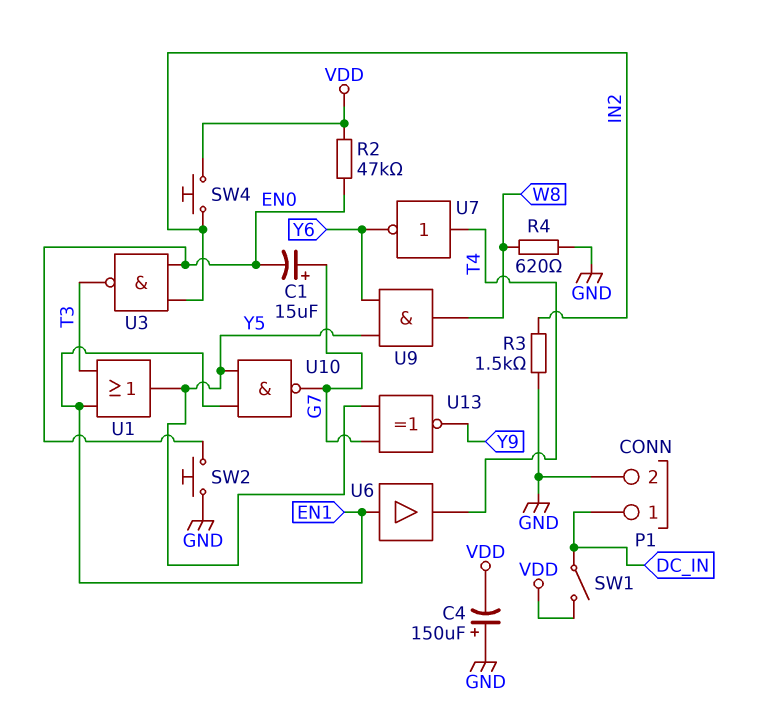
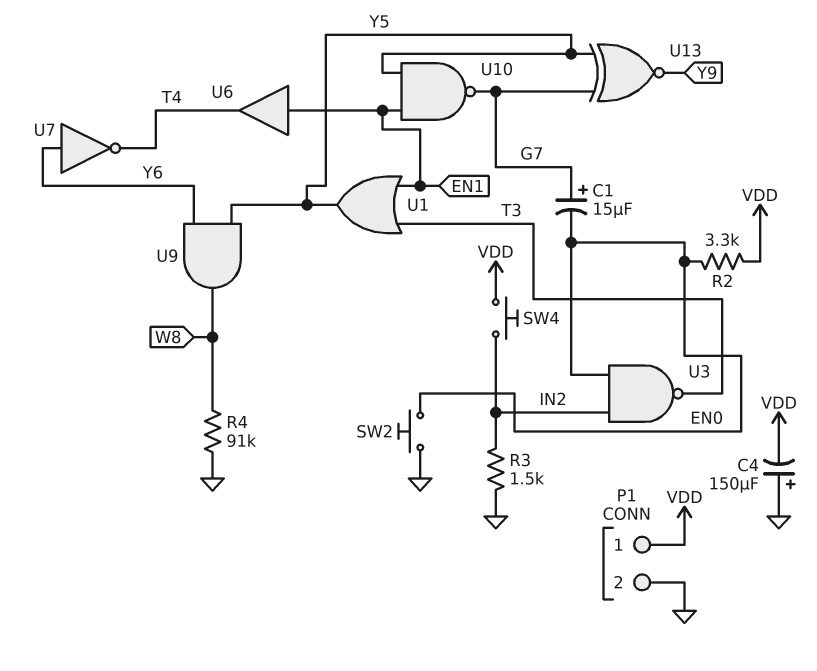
P1 pin 1: DC_IN -> VDD
R2: 47k (EN0, VDD) -> 3.3k (EN0, VDD)
R4: 620 (GND, W8) -> 91k (GND, W8)
SW1: switch (DC_IN, VDD) -> none
U7: NOT (in T4, out Y6) -> NOT (in Y6, out T4)

